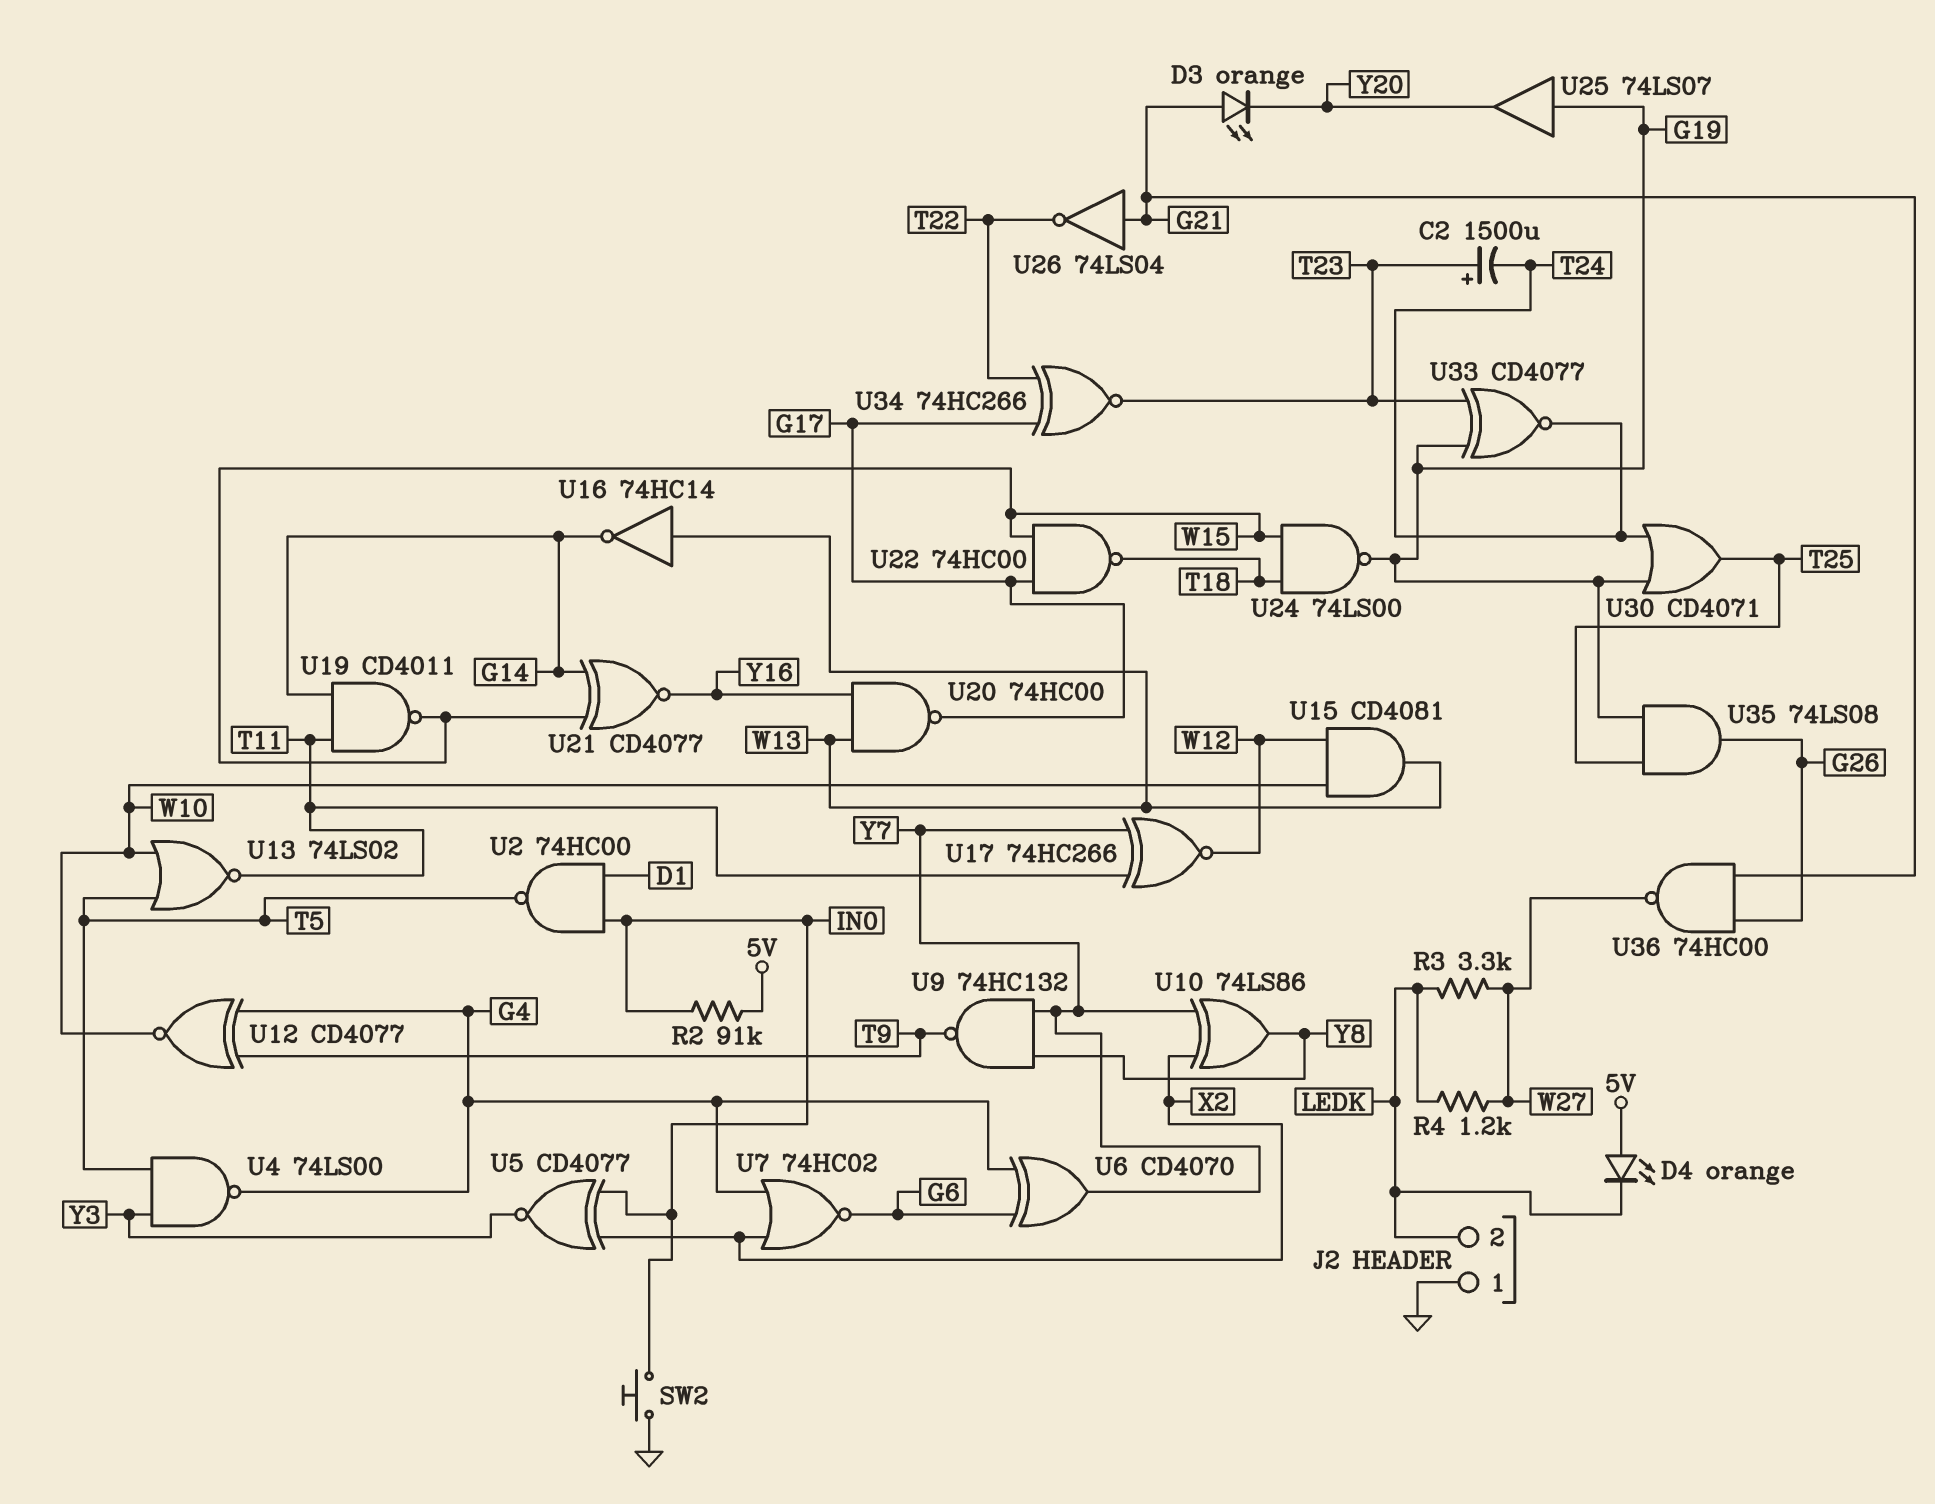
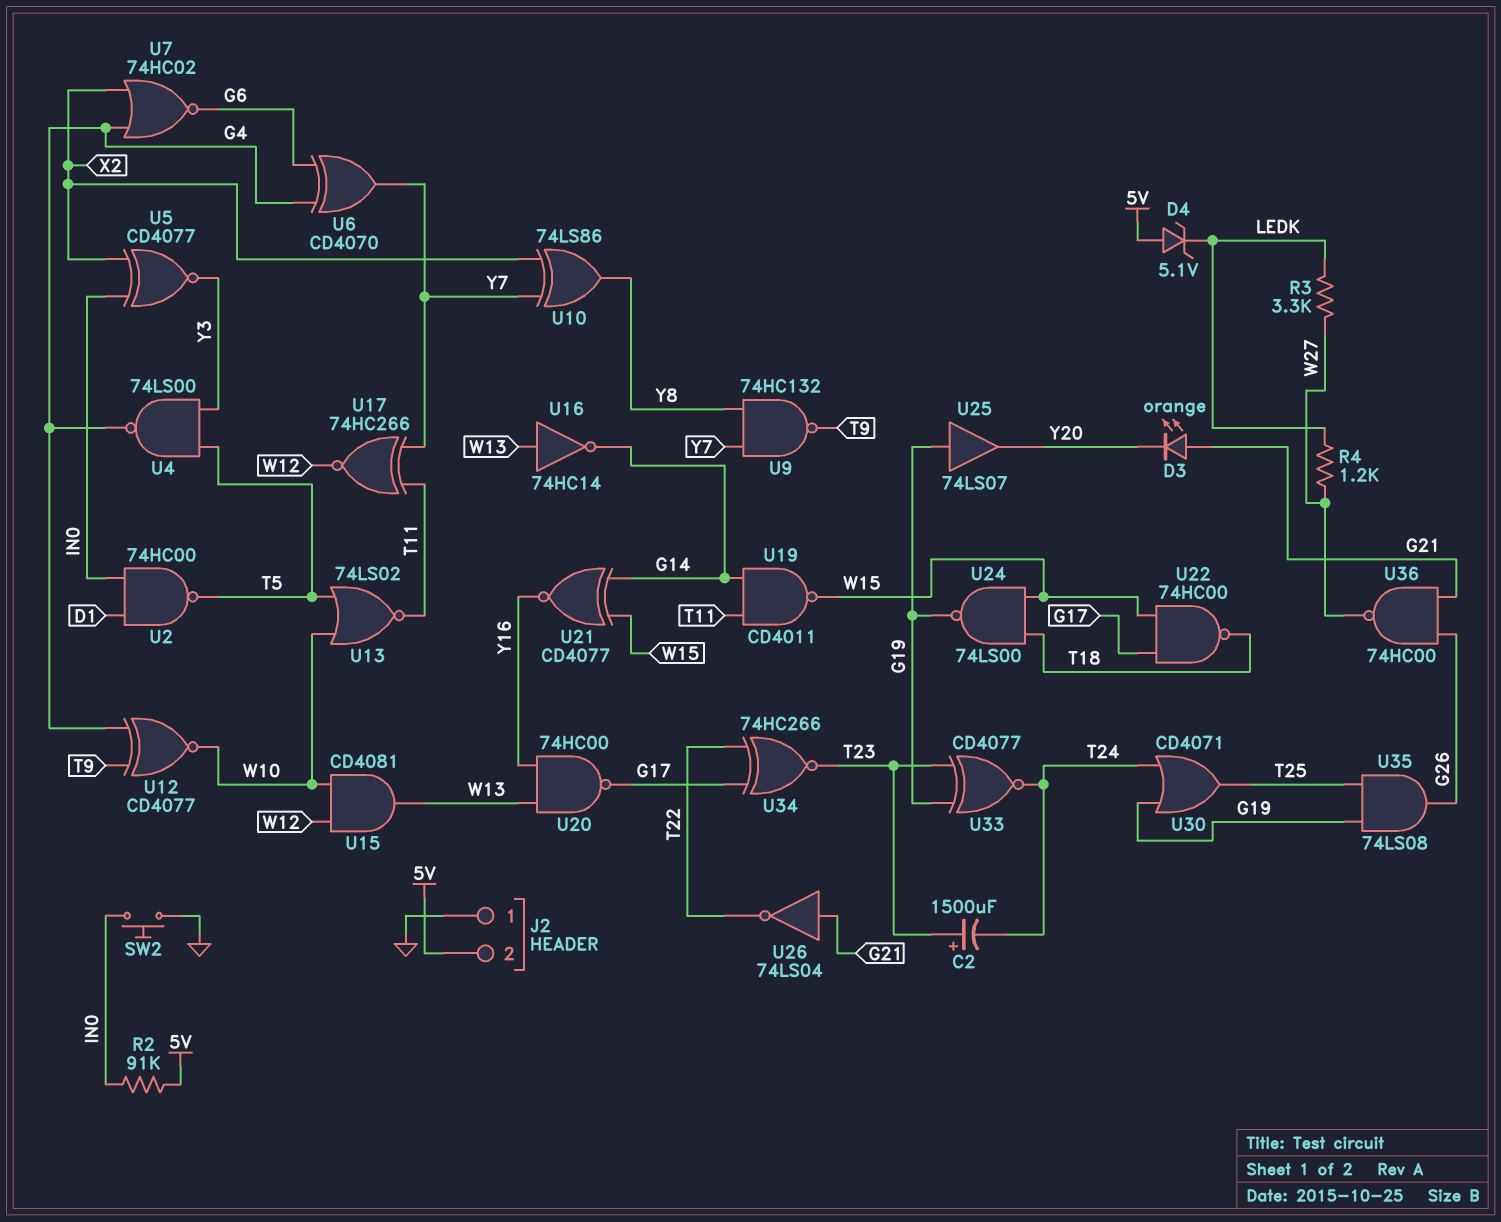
D4: LED orange (A 5V, K LEDK) -> zener 5.1V (A 5V, K LEDK)
J2 pin 2: LEDK -> 5V

